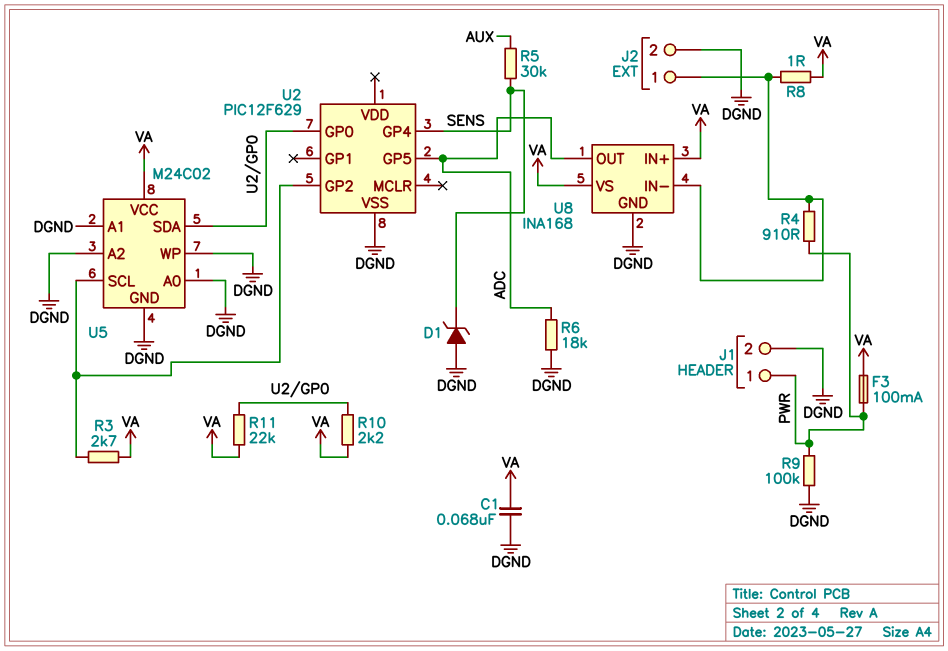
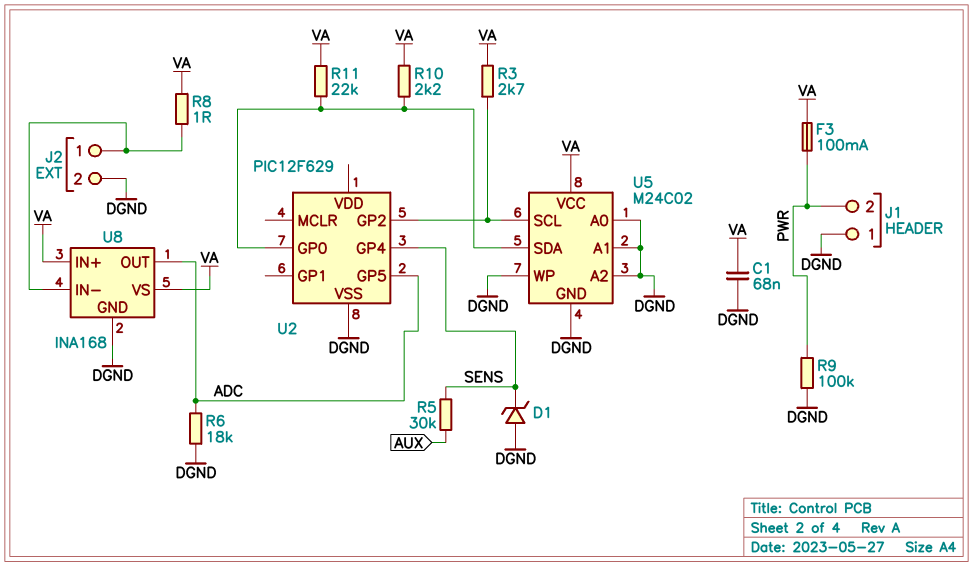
J1 pin 1: PWR -> DGND
J1 pin 2: DGND -> PWR
R4: 910 (J2/1, PWR) -> none

